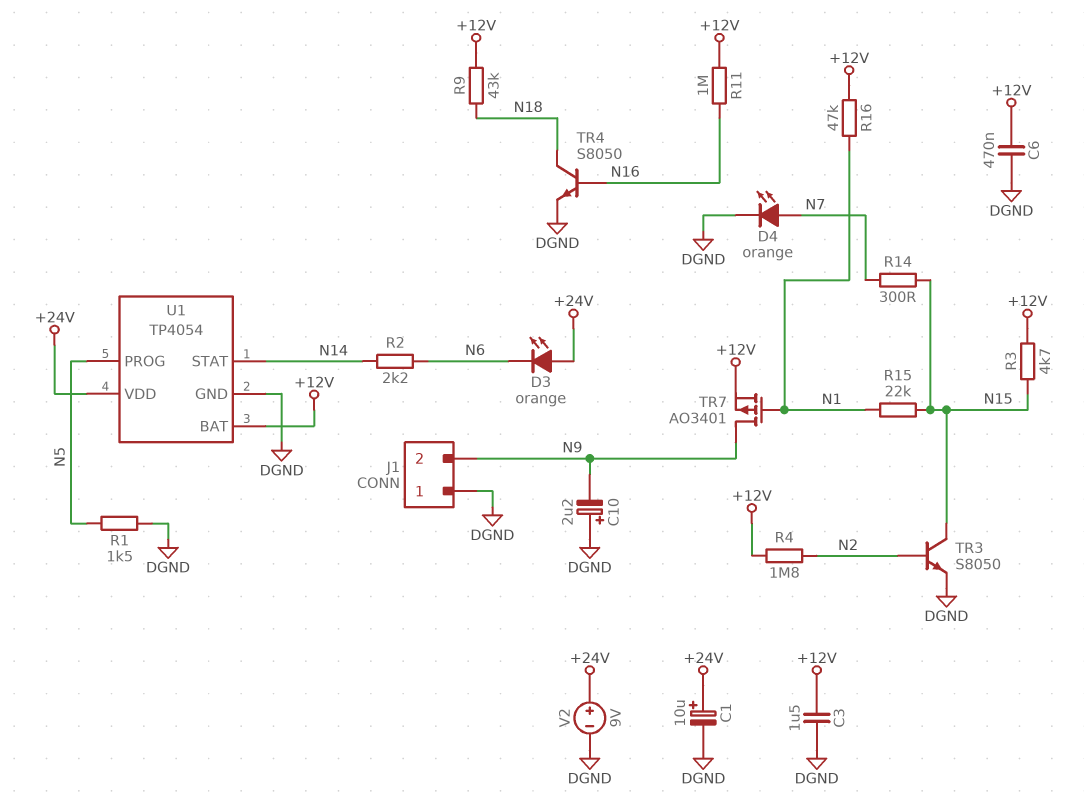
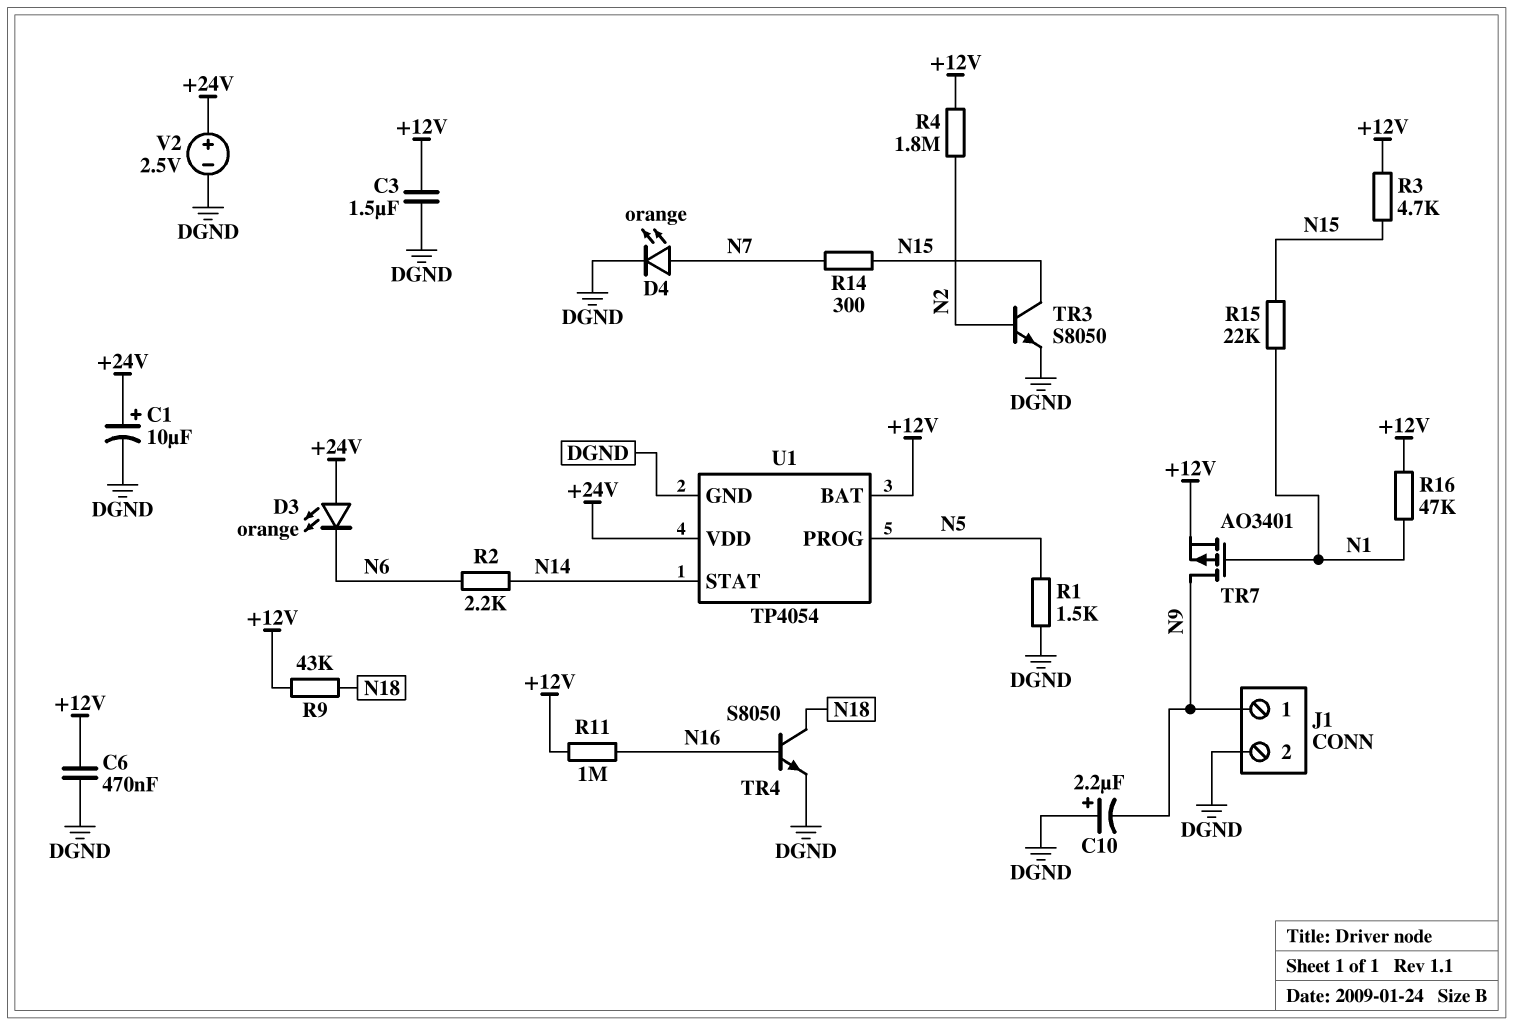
J1 pin 1: DGND -> N9
J1 pin 2: N9 -> DGND
V2: 9V (plus +24V, minus DGND) -> 2.5V (plus +24V, minus DGND)

